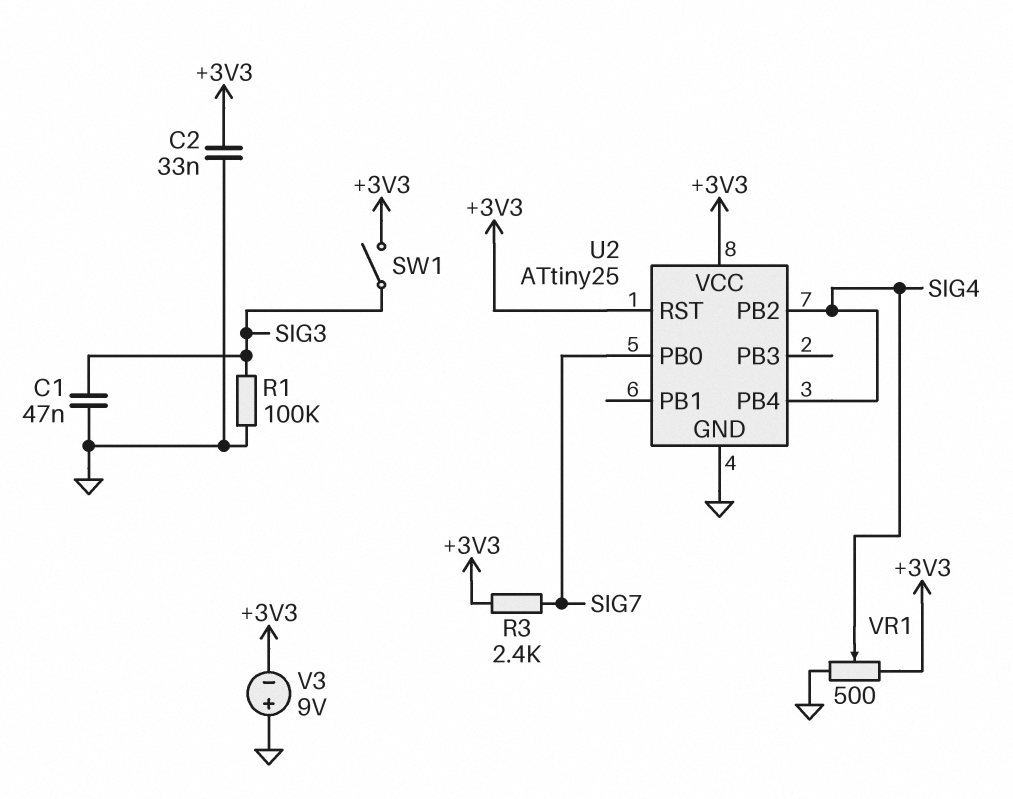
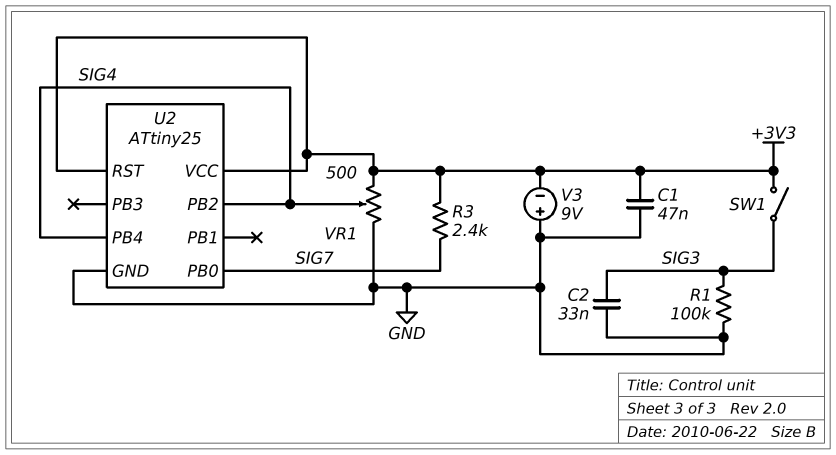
C1: 47nF (GND, SIG3) -> 47nF (+3V3, GND)
C2: 33nF (+3V3, GND) -> 33nF (GND, SIG3)

